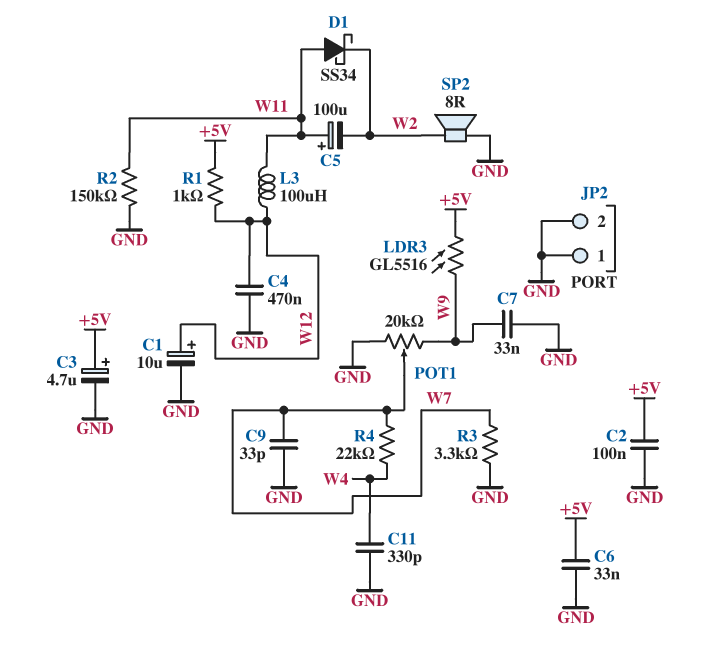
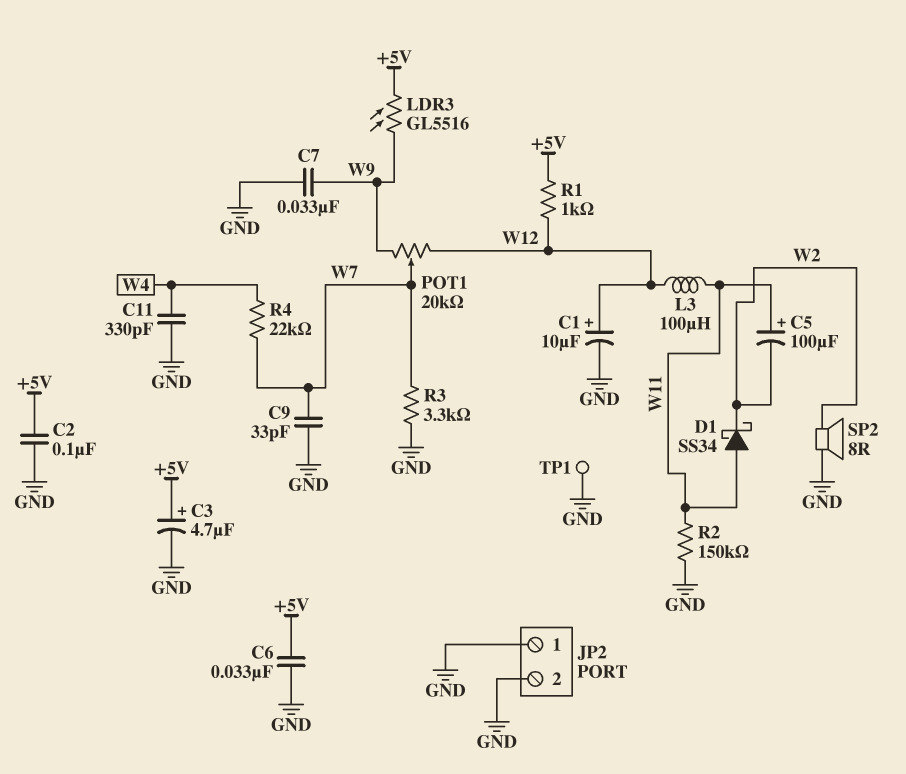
C4: 470nF (GND, W12) -> none
POT1: 20k (GND, W9, wiper W7) -> 20k (W9, W12, wiper W7)
TP1: none -> test point (GND)

